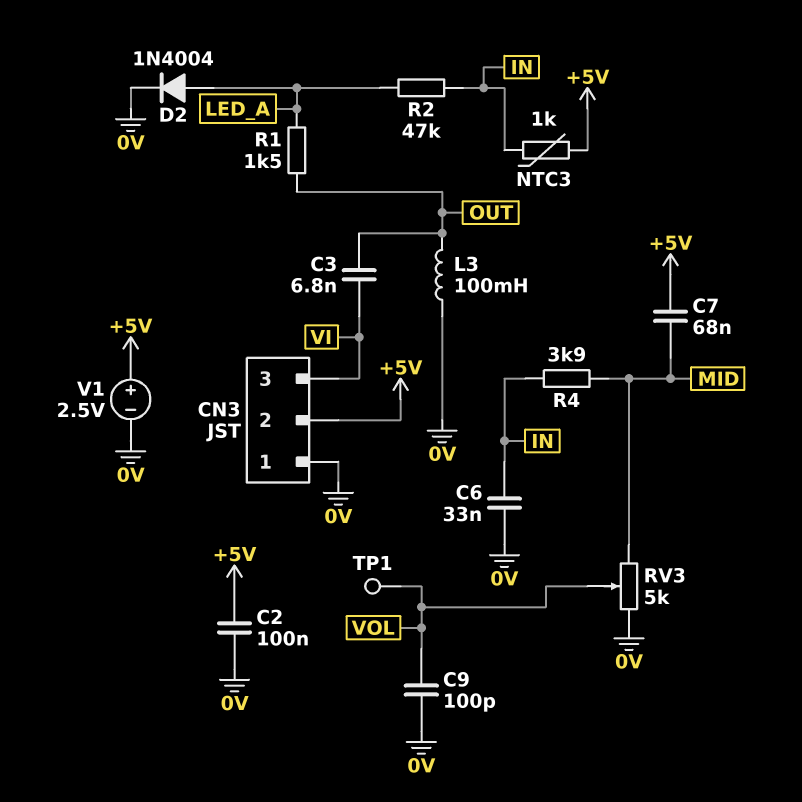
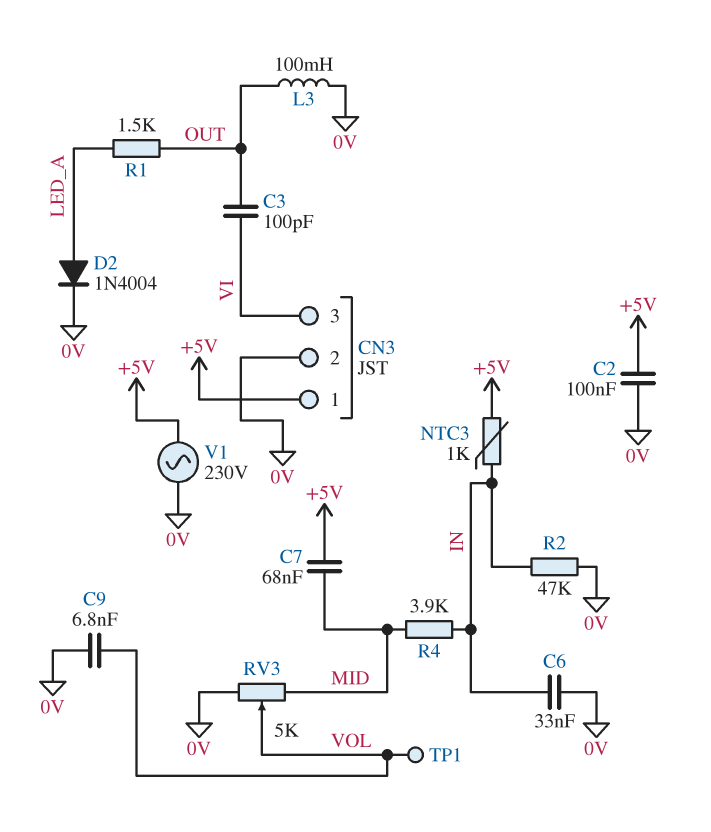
C3: 6.8nF (OUT, VI) -> 100pF (OUT, VI)
C9: 100pF (0V, VOL) -> 6.8nF (0V, VOL)
CN3 pin 1: 0V -> +5V
CN3 pin 2: +5V -> 0V
R2: 47k (IN, LED_A) -> 47k (0V, IN)
V1: 2.5V (plus +5V, minus 0V) -> AC 230V (+5V, 0V)

